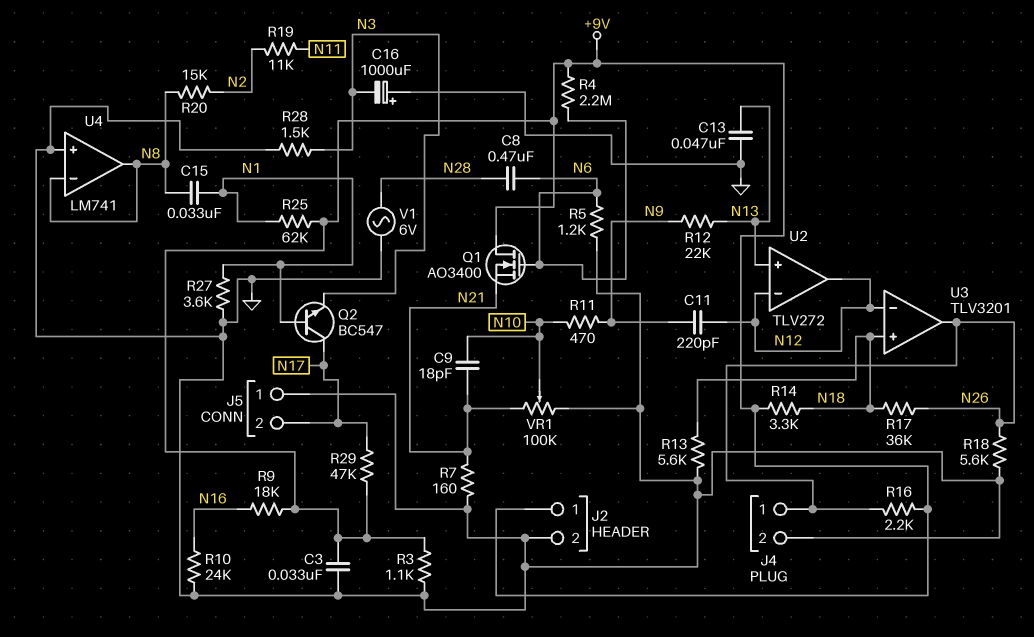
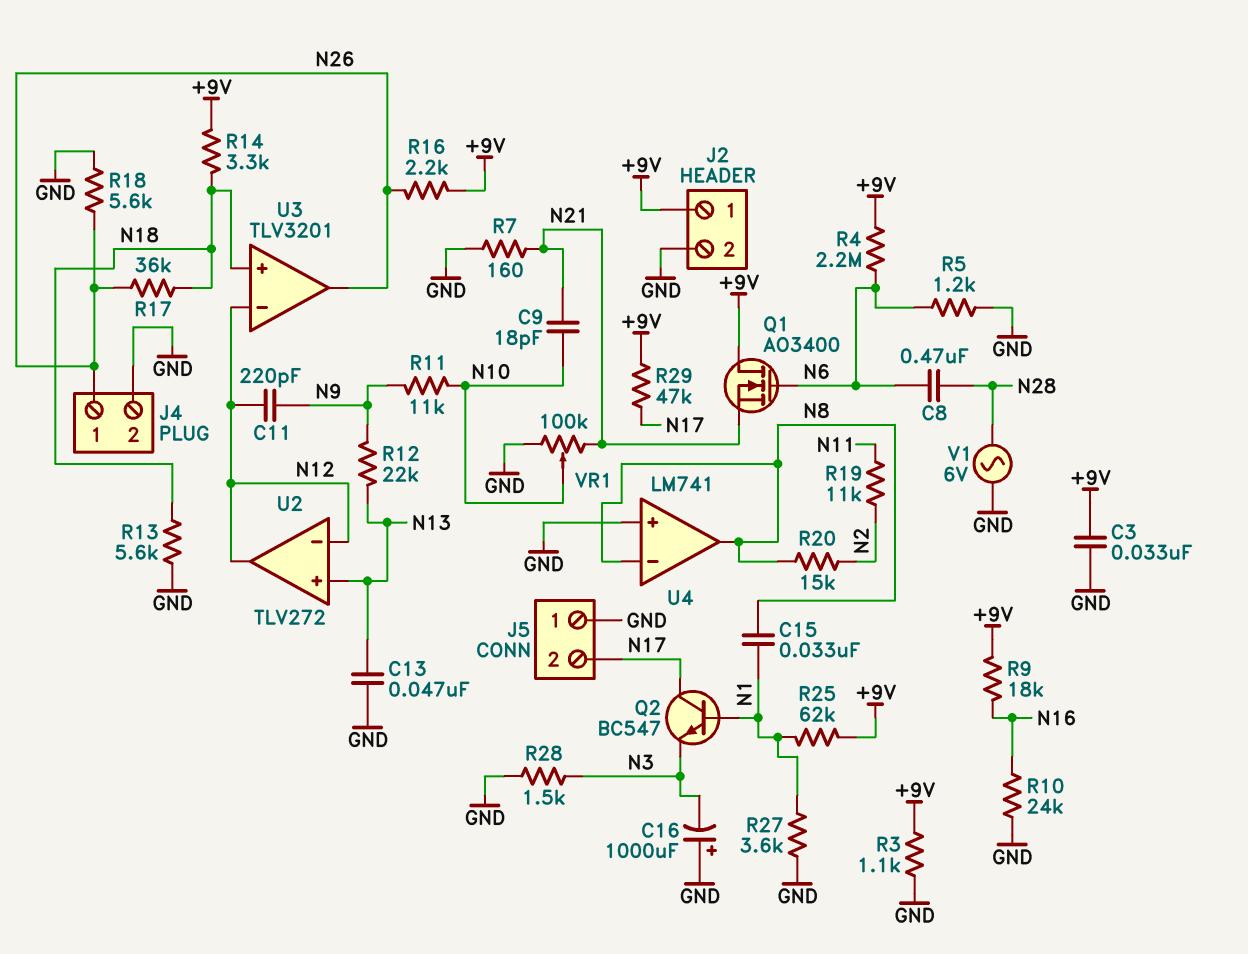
R11: 470 (N9, N10) -> 11k (N9, N10)

